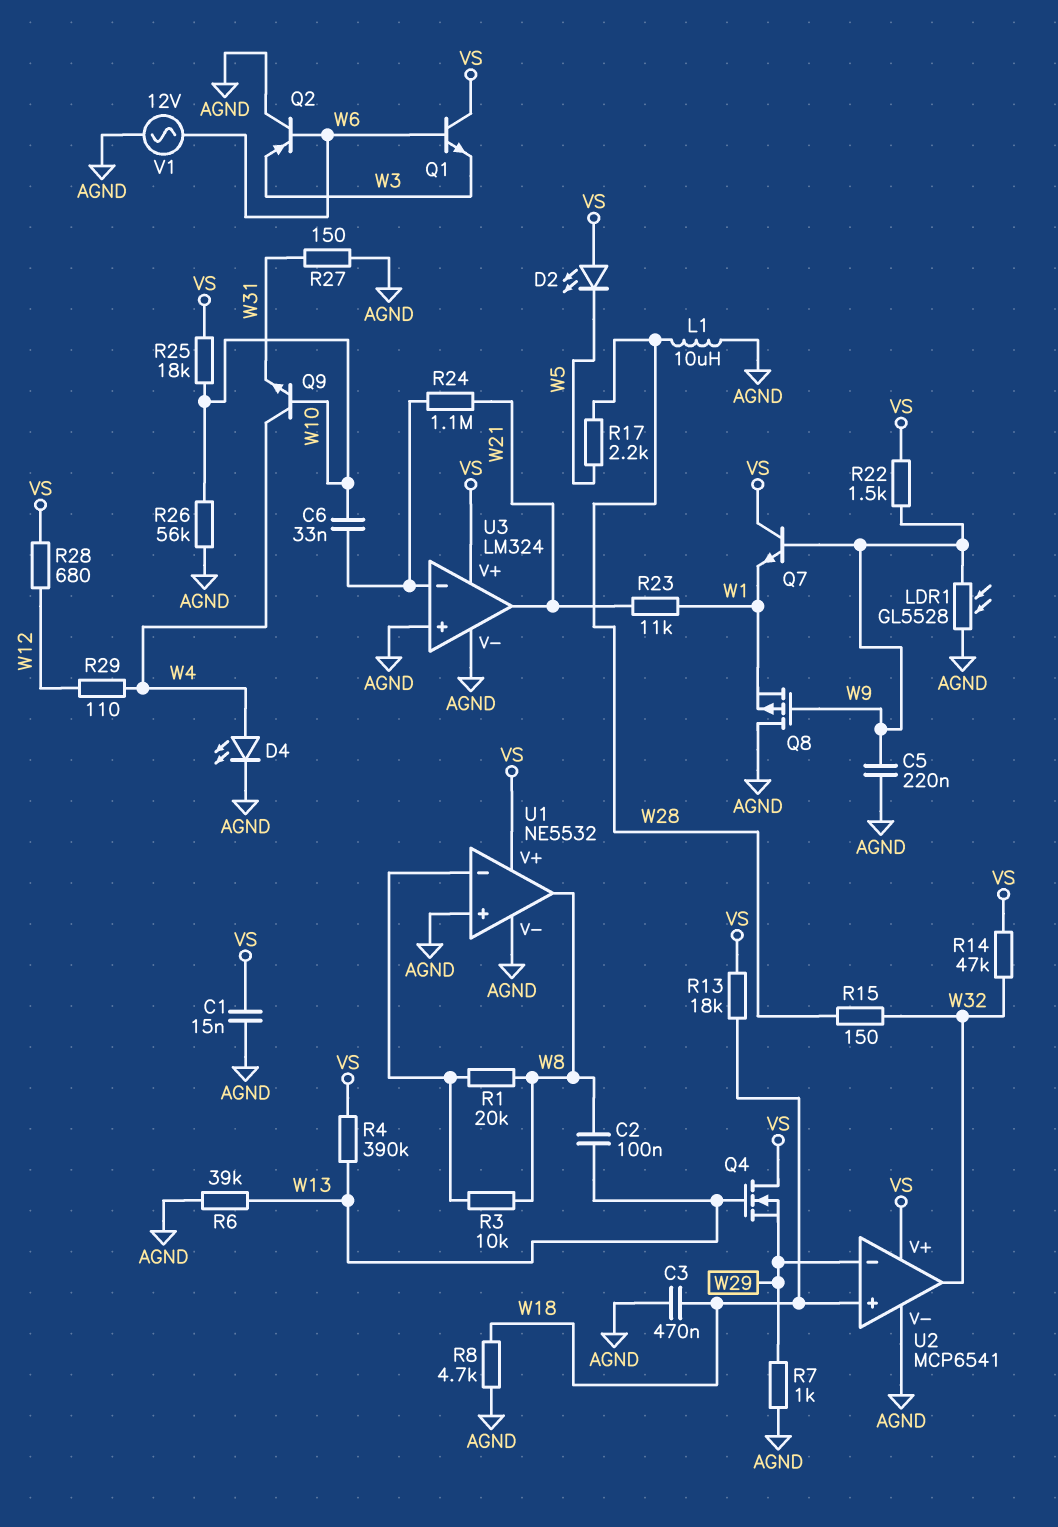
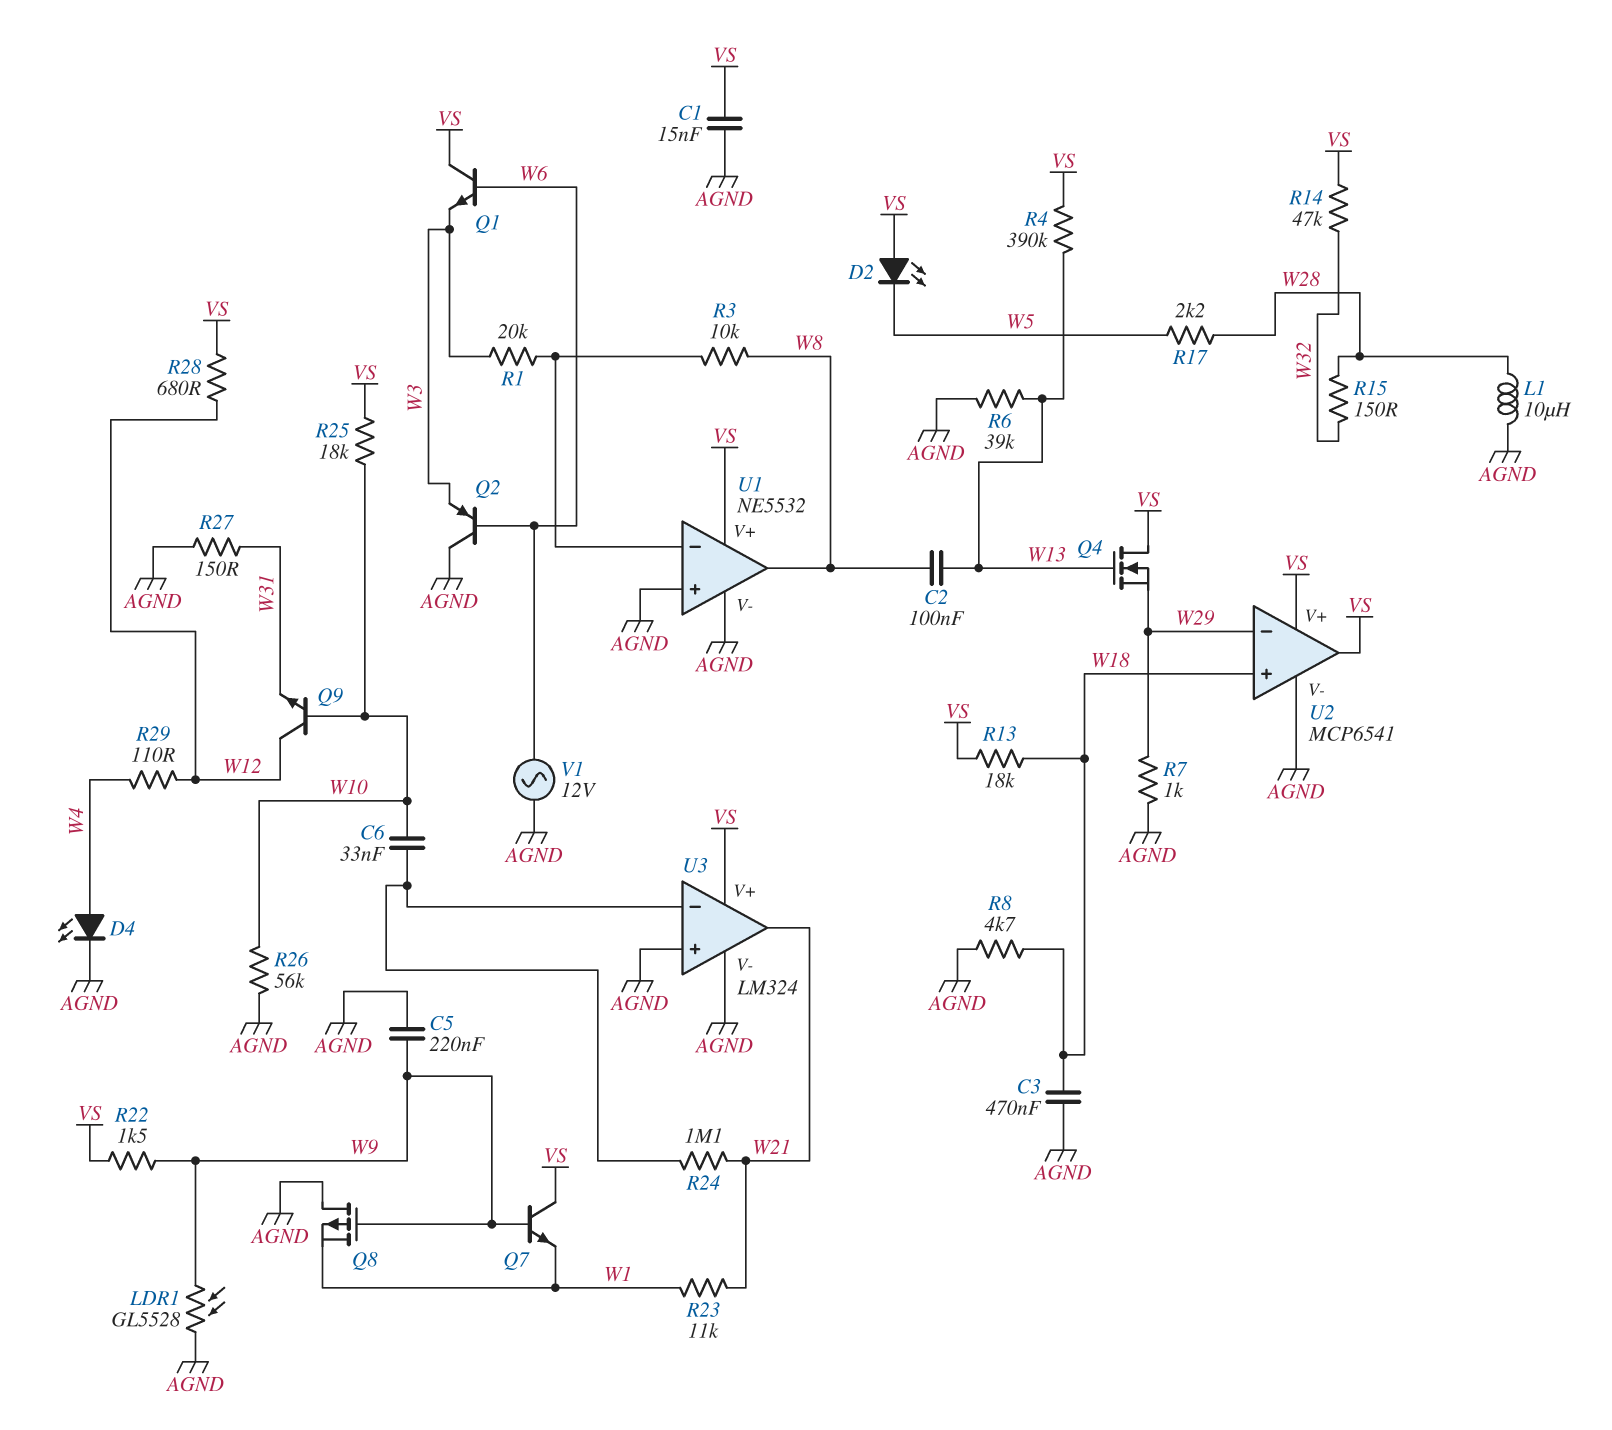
Q9: NPN (B W10, C W4, E W31) -> NPN (B W10, C W12, E W31)
R1: 20k (U1/in-, W8) -> 20k (U1/in-, W3)
U2 pin out: W32 -> VS

